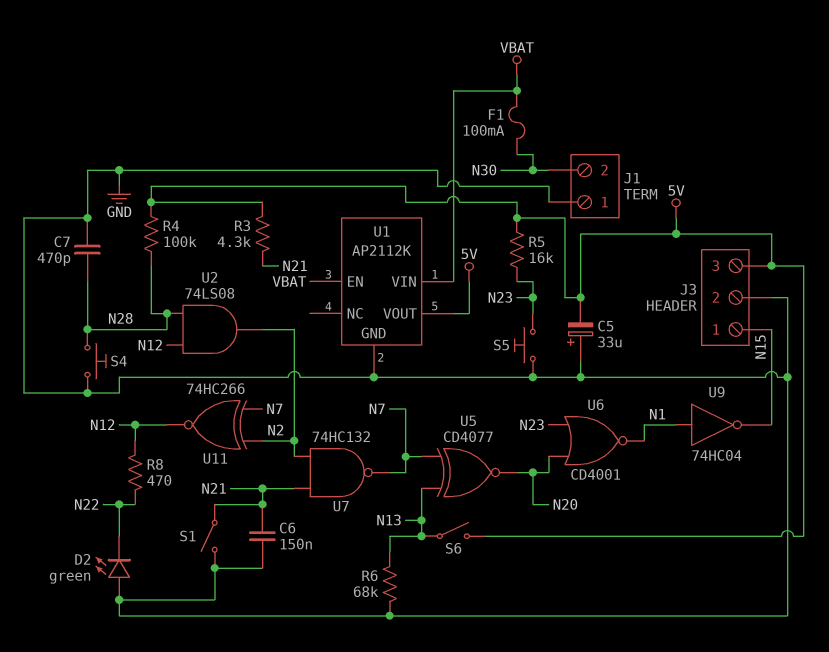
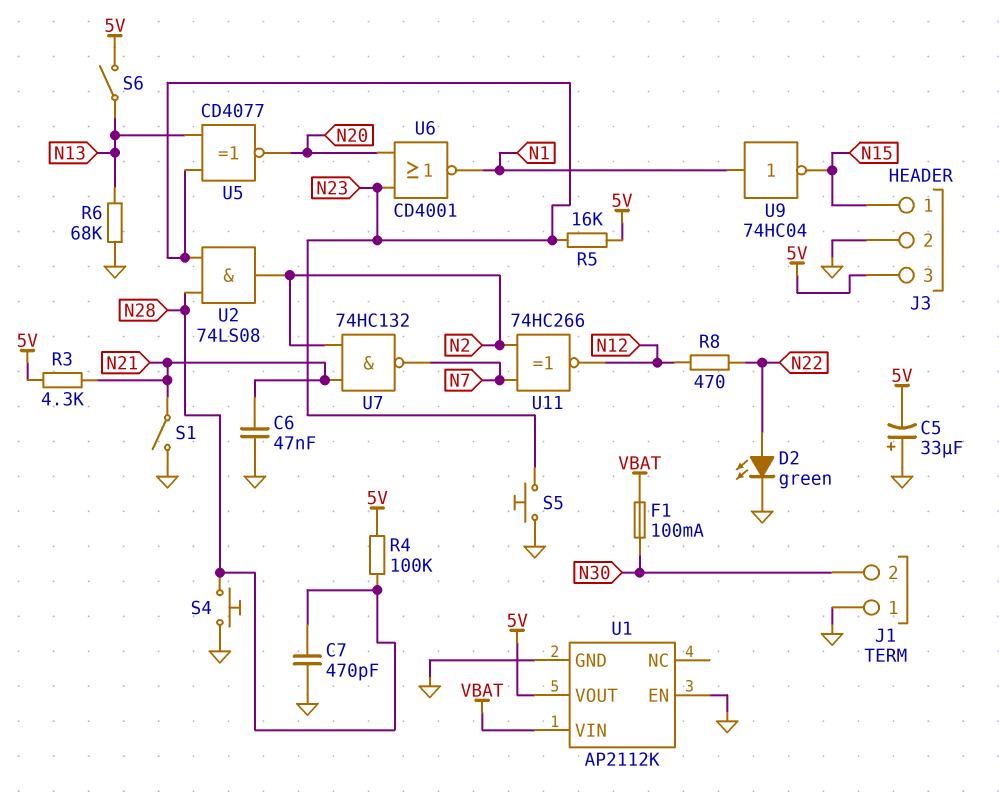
C6: 150nF (GND, N21) -> 47nF (GND, N21)
D2: LED green (A GND, K N22) -> LED green (A N22, K GND)
U1 pin EN: VBAT -> GND
U2: AND 74LS08 (in N12, in N28, out N2) -> AND 74LS08 (in N23, in N28, out N2)
U5: XNOR CD4077 (in N7, in N13, out N20) -> XNOR CD4077 (in N13, in N23, out N20)

